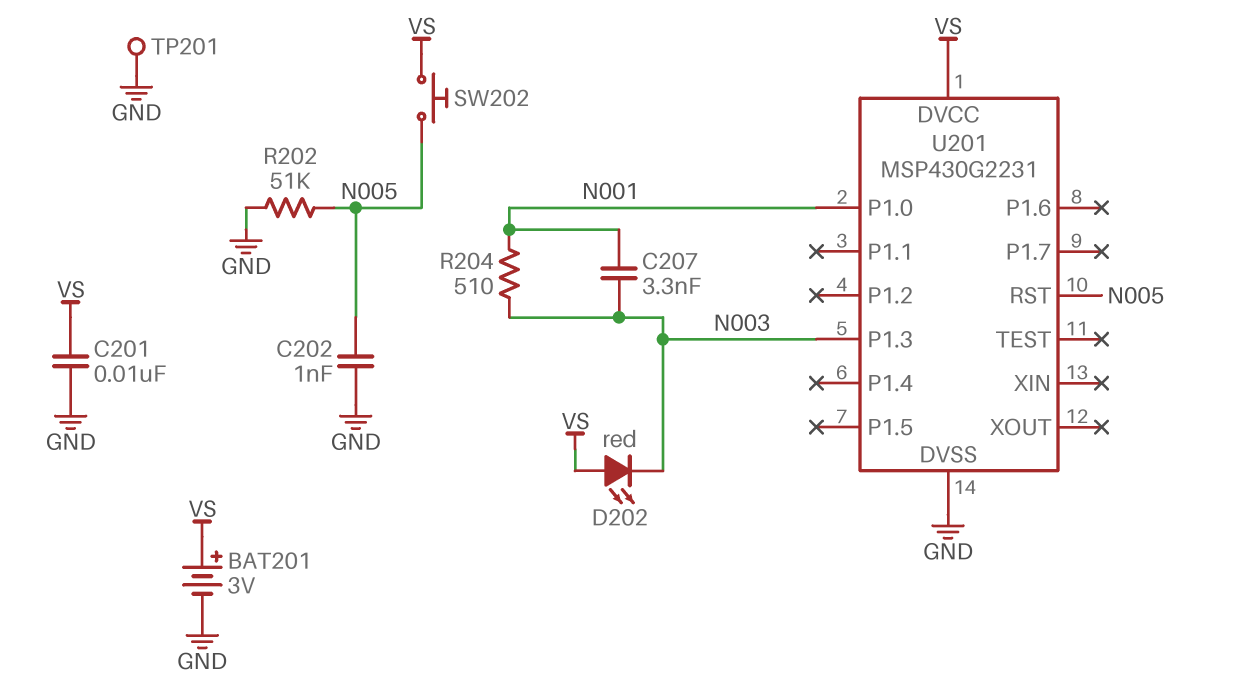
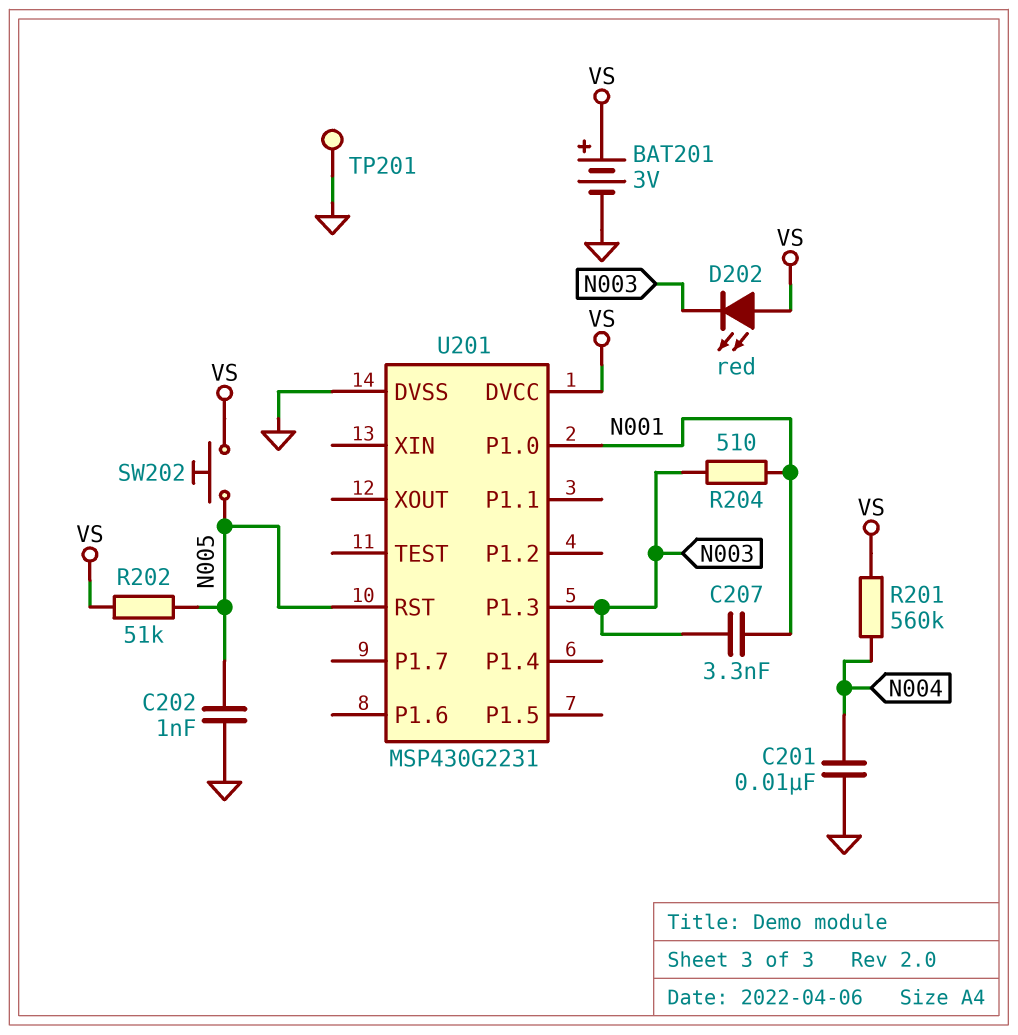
C201: 10nF (GND, VS) -> 10nF (GND, N004)
R201: none -> 560k (N004, VS)
R202: 51k (GND, N005) -> 51k (N005, VS)

